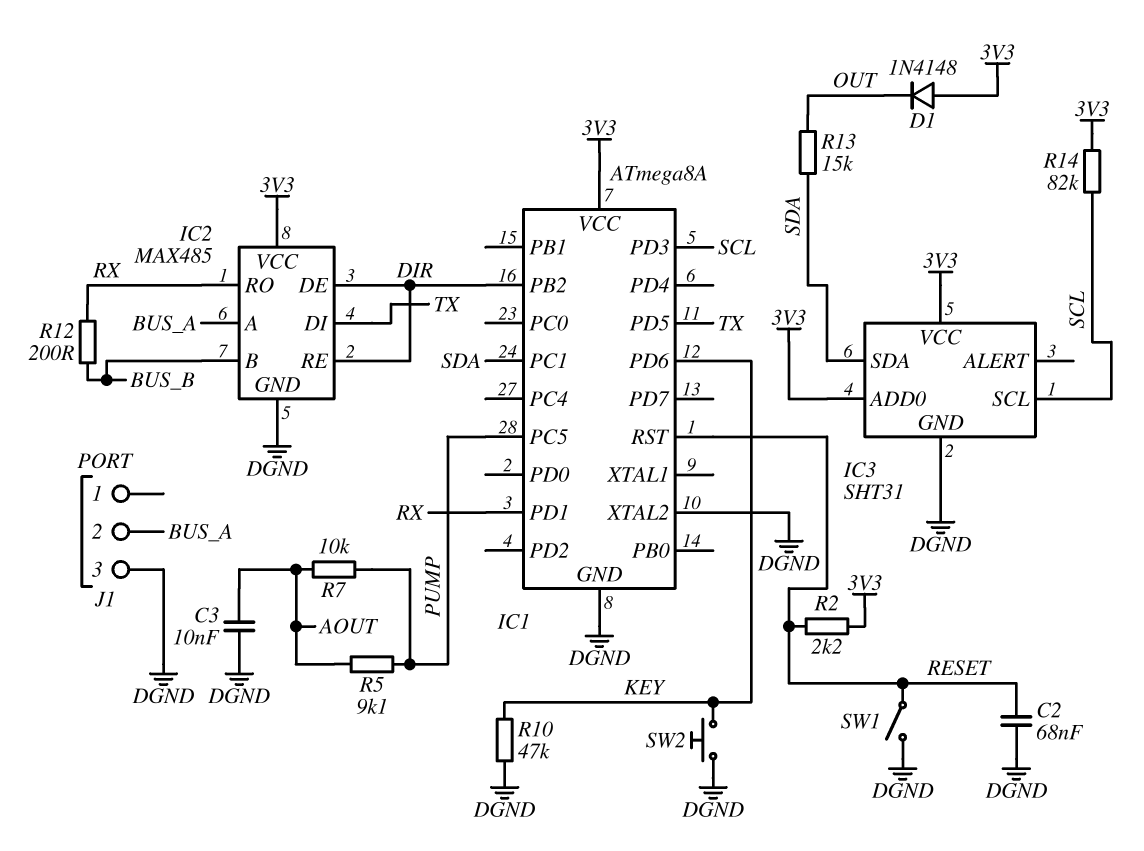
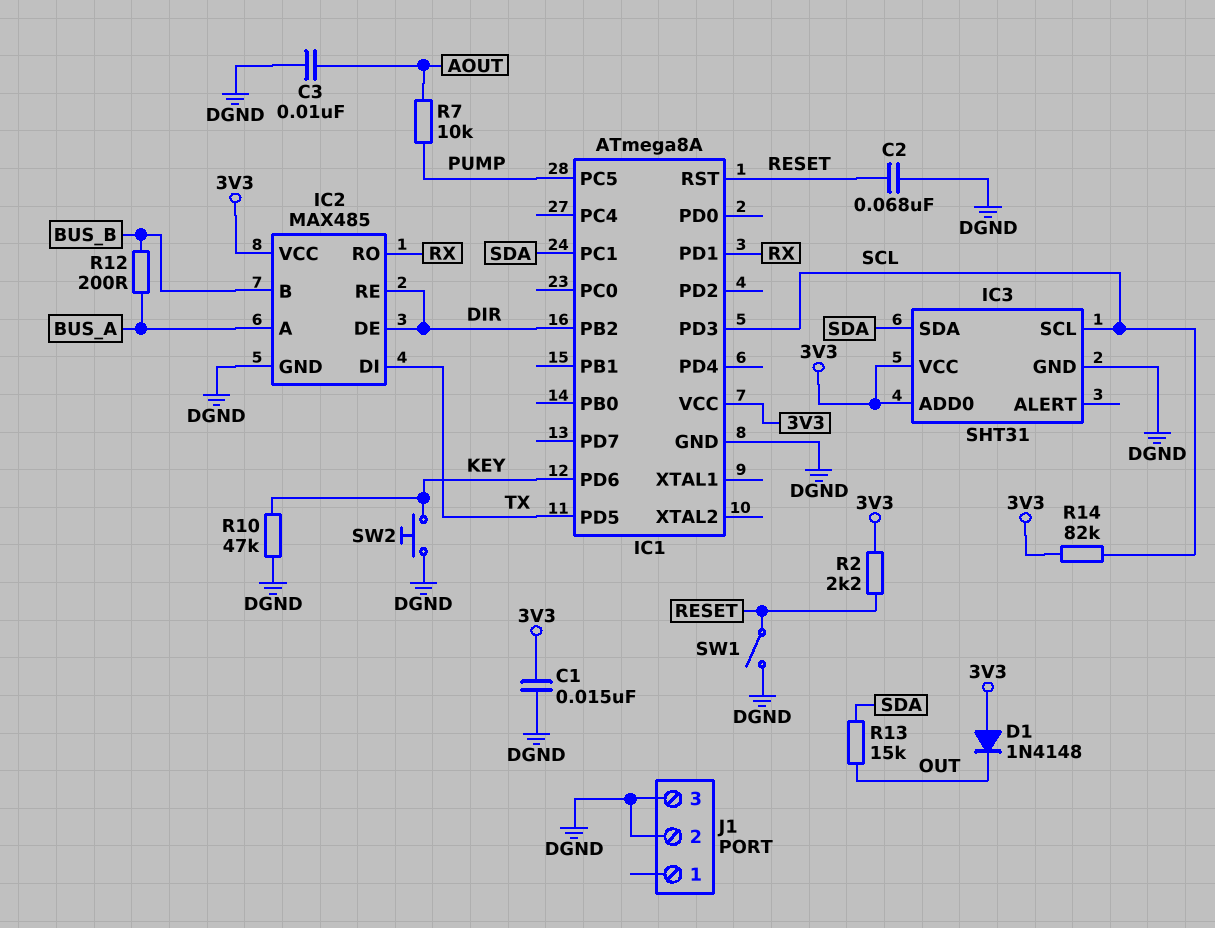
C1: none -> 15nF (3V3, DGND)
IC1 pin XTAL2: DGND -> none
J1 pin 2: BUS_A -> DGND
R5: 9.1k (AOUT, PUMP) -> none
R12: 200 (BUS_B, RX) -> 200 (BUS_A, BUS_B)

